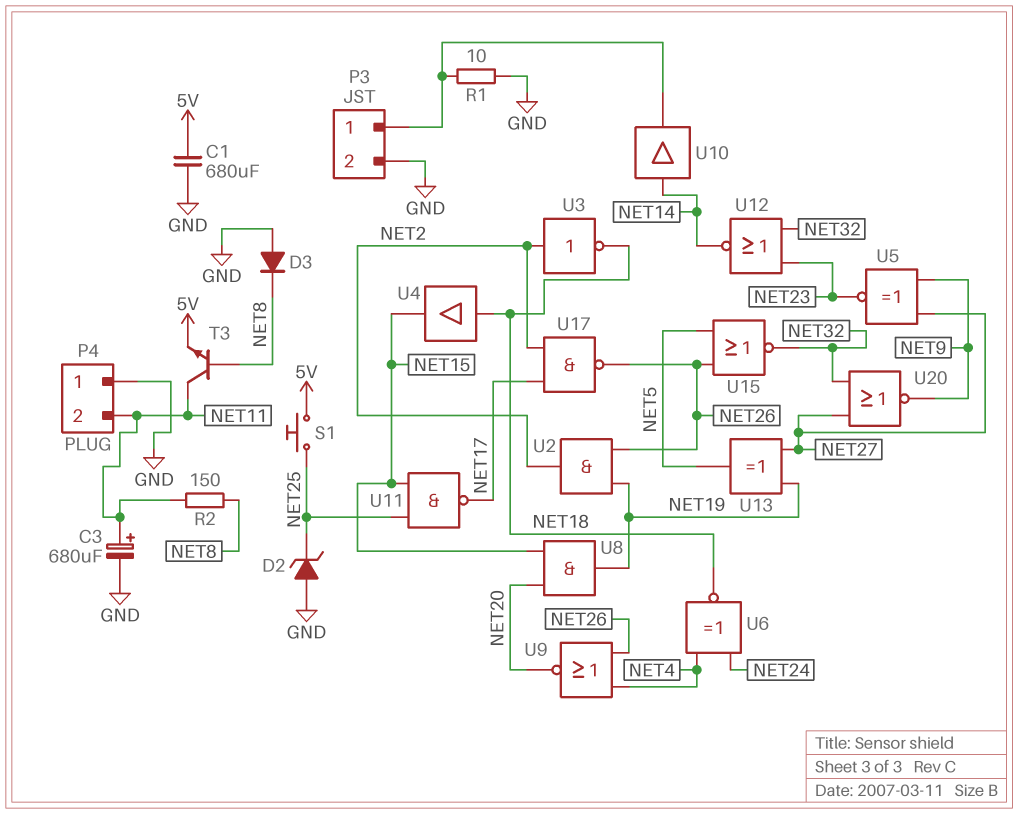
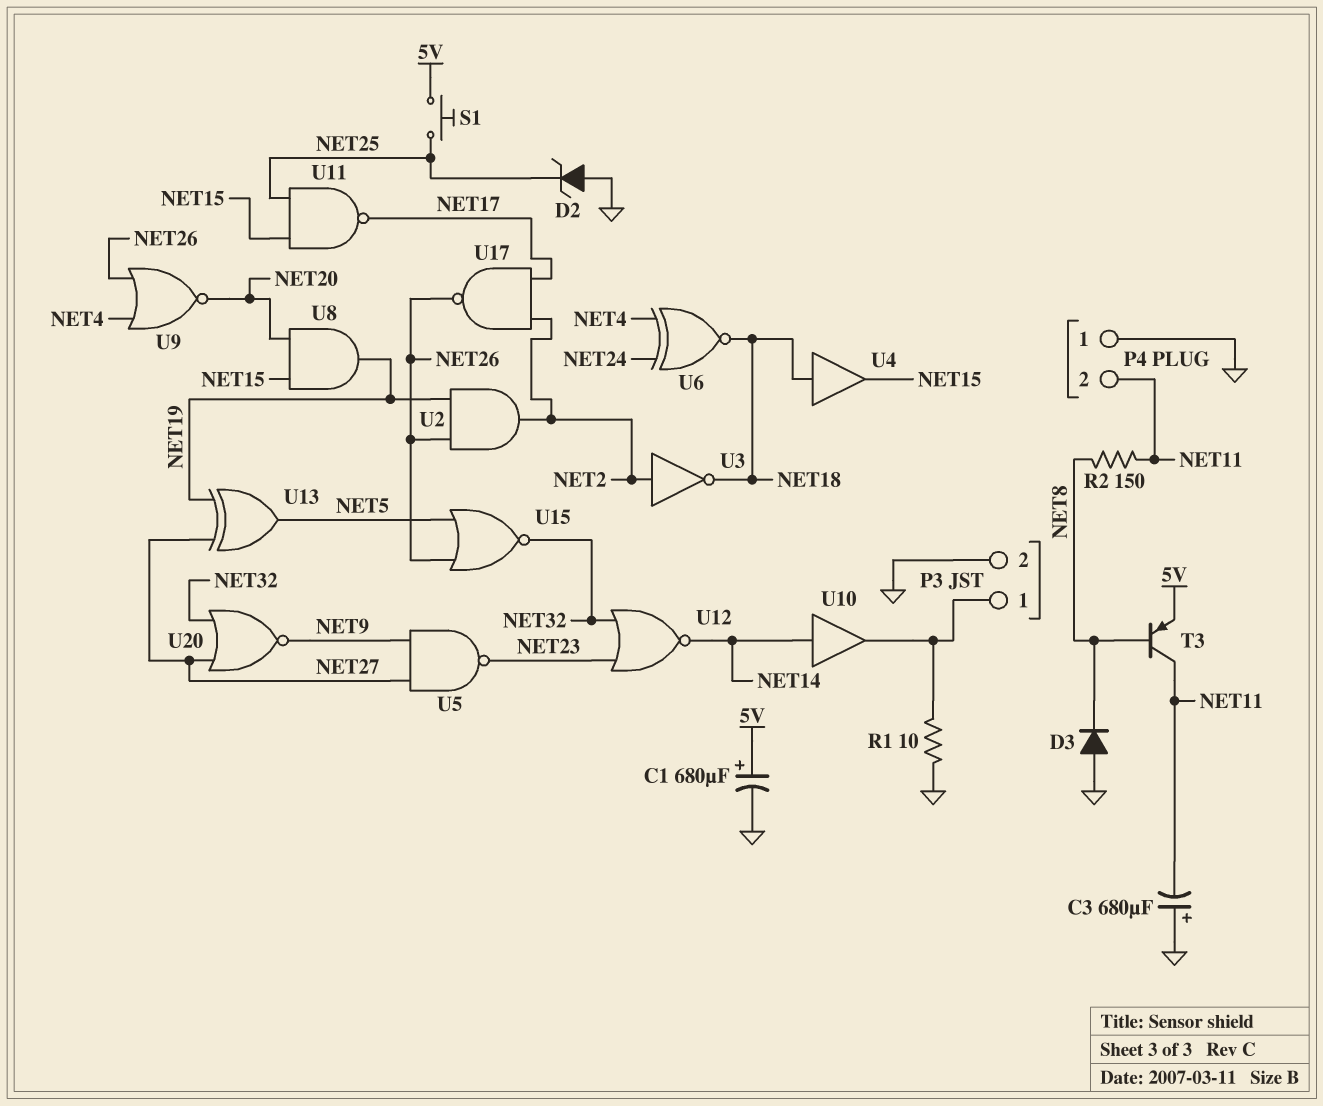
C1: 680uF (5V, GND) -> 680uF (plus 5V, minus GND)
C3: 680uF (plus NET11, minus GND) -> 680uF (plus GND, minus NET11)
T3: NPN (B NET8, C NET11, E 5V) -> PNP (B NET8, C NET11, E 5V)
U5: XNOR (in NET9, in NET27, out NET23) -> NAND (in NET9, in NET27, out NET23)

